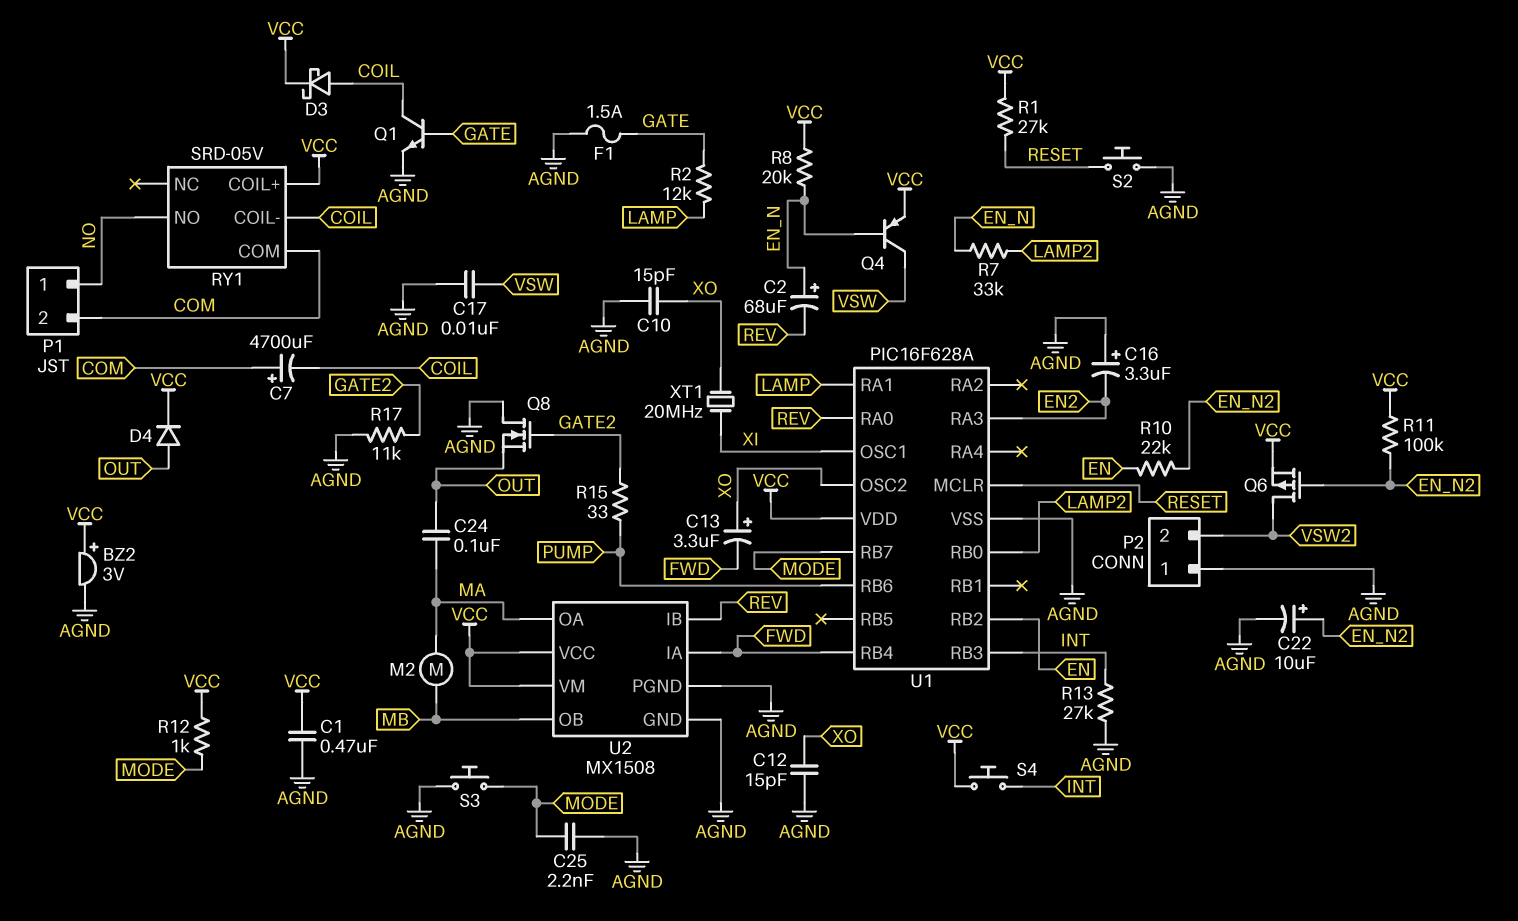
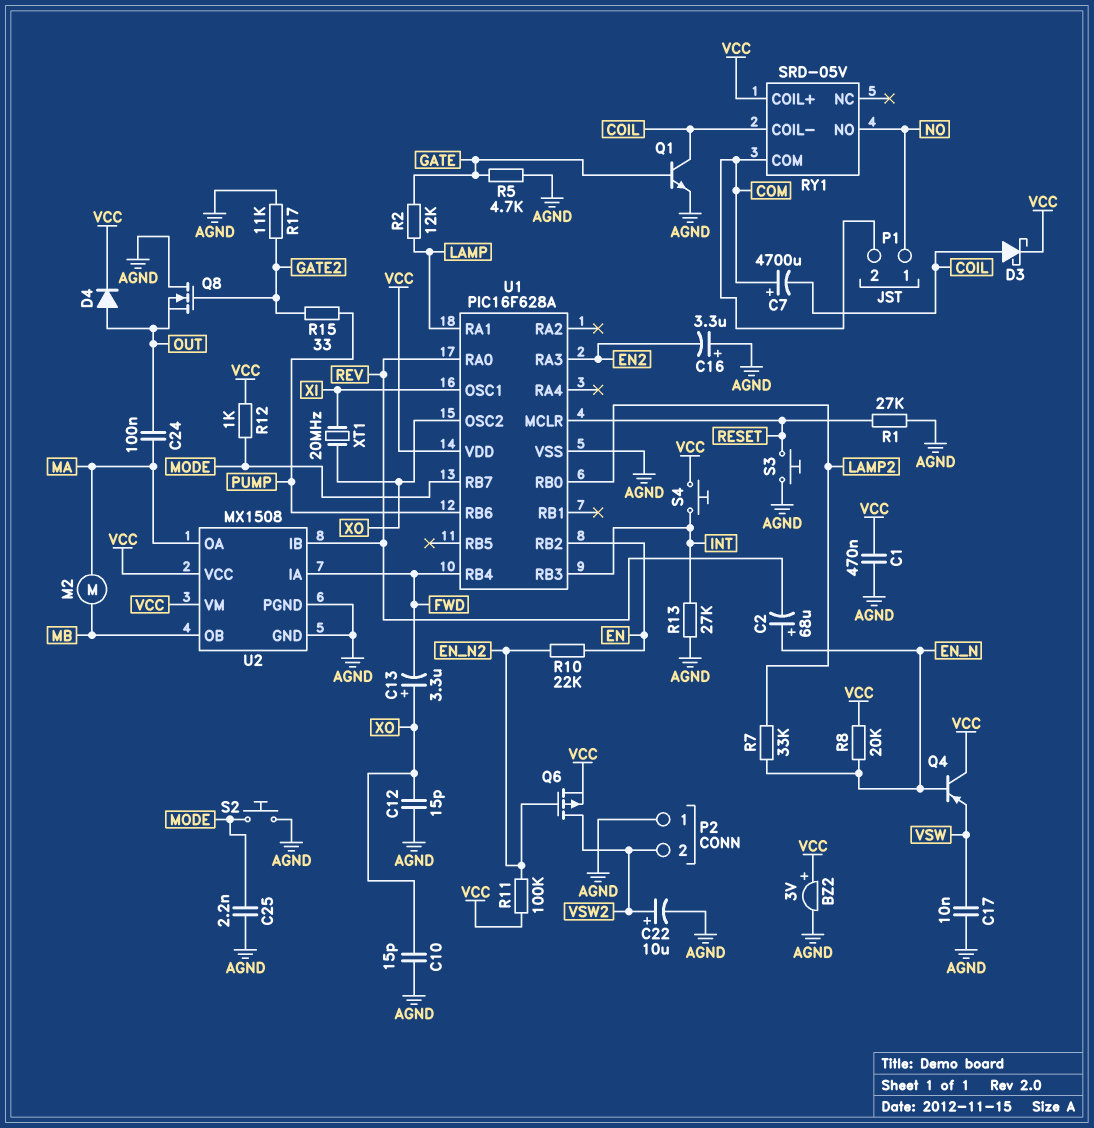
C22: 10uF (plus EN_N2, minus AGND) -> 10uF (plus VSW2, minus AGND)
F1: 1.5A (AGND, GATE) -> none
Q4: PNP (B EN_N, C VSW, E VCC) -> PNP (B EN_N, C VCC, E VSW)
R1: 27k (RESET, VCC) -> 27k (AGND, RESET)
R5: none -> 4.7k (AGND, GATE)
S2: button (AGND, RESET) -> button (AGND, MODE)
S3: button (AGND, MODE) -> button (AGND, RESET)

